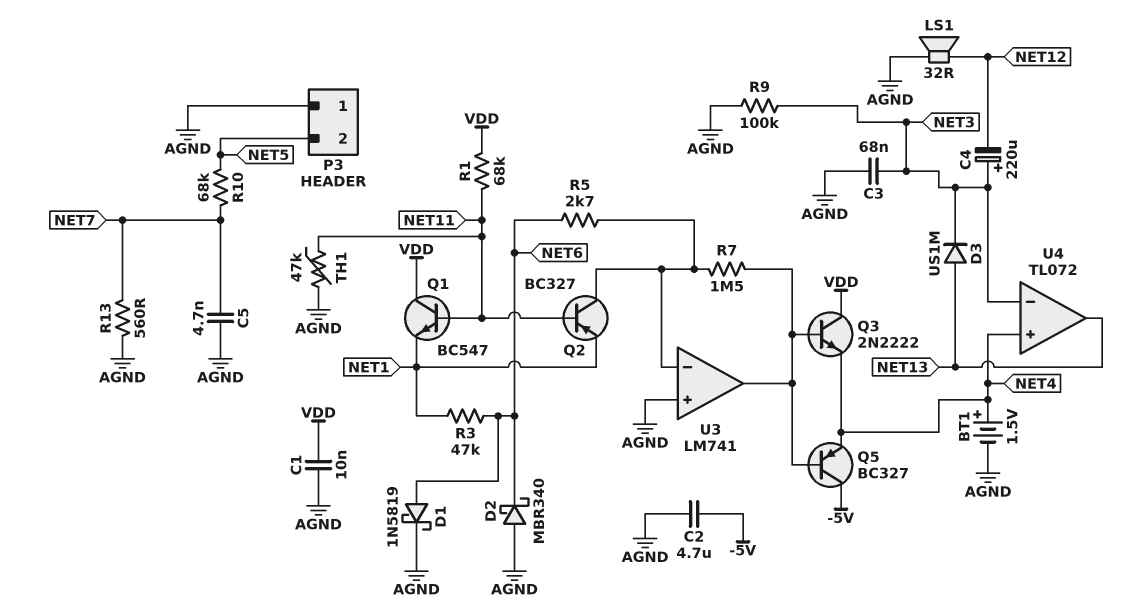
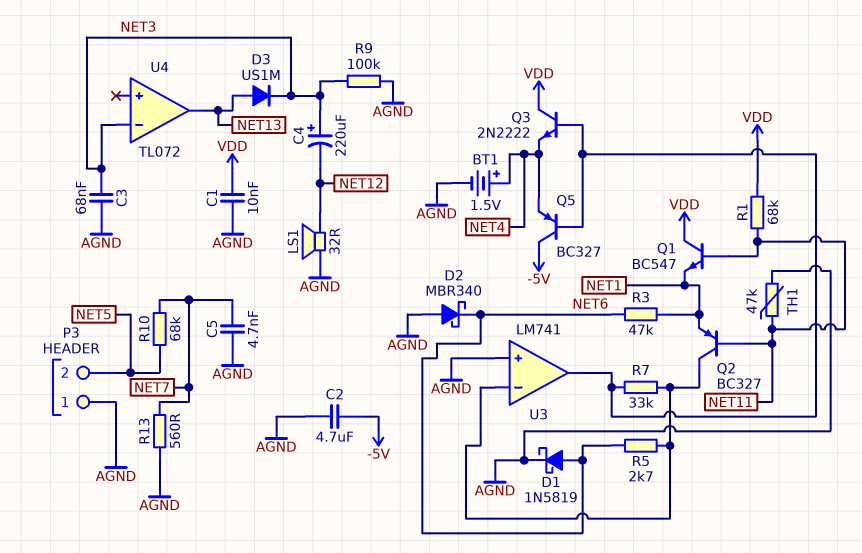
R7: 1.5M (U3/in-, U3/out) -> 33k (U3/in-, U3/out)
U4 pin in+: NET4 -> none

